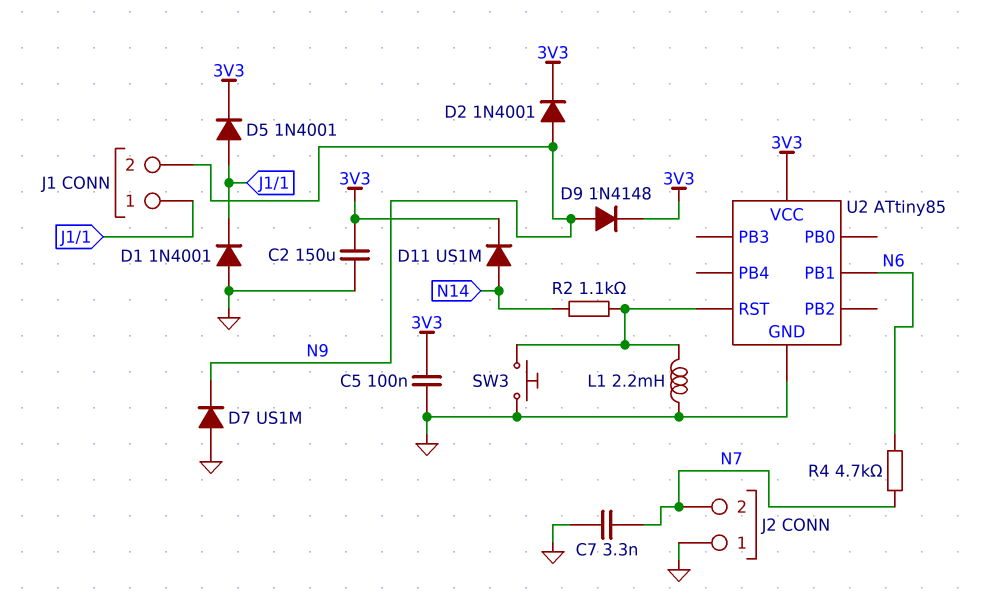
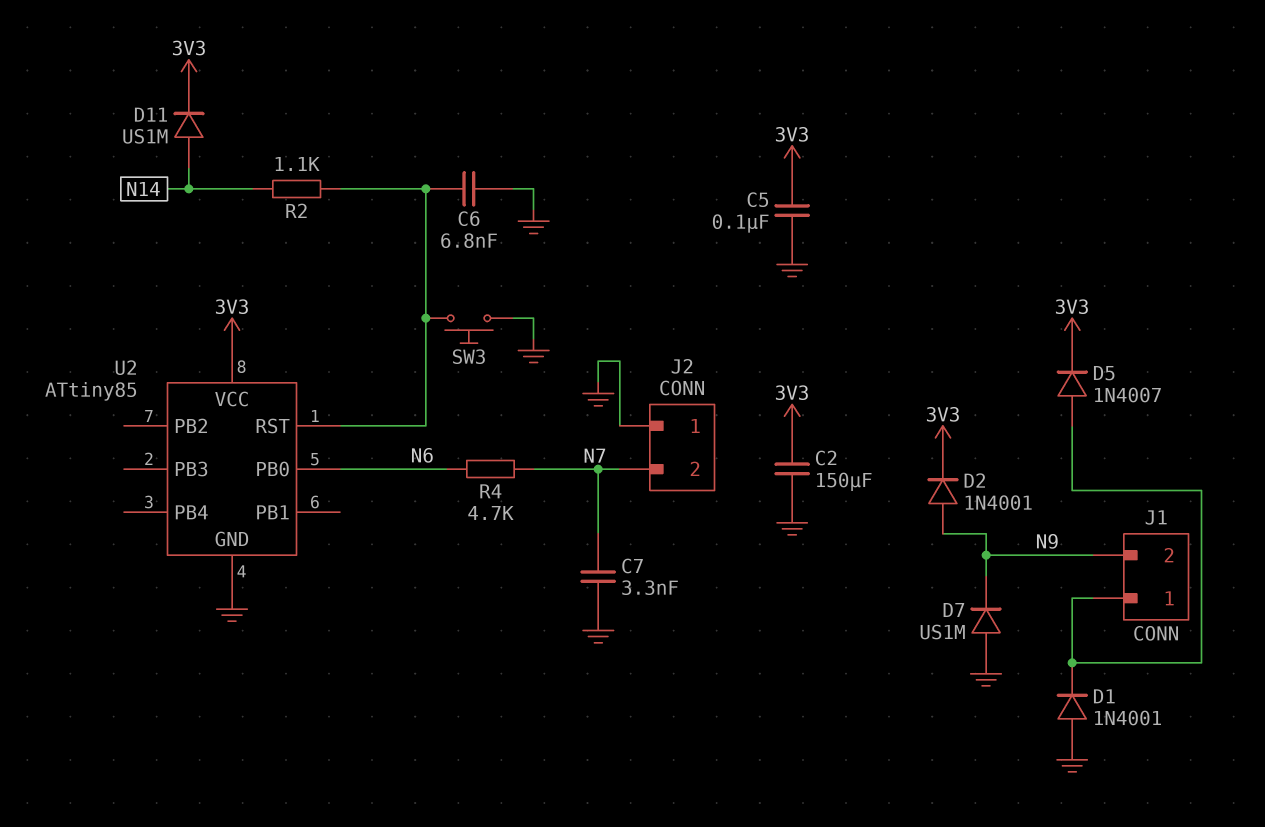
C6: none -> 6.8nF (GND, U2/RST)
D5: diode 1N4001 (A J1/1, K 3V3) -> diode 1N4007 (A J1/1, K 3V3)
D9: diode 1N4148 (A N9, K 3V3) -> none
L1: 2.2mH (GND, U2/RST) -> none
U2 pin PB0: none -> N6
U2 pin PB1: N6 -> none

